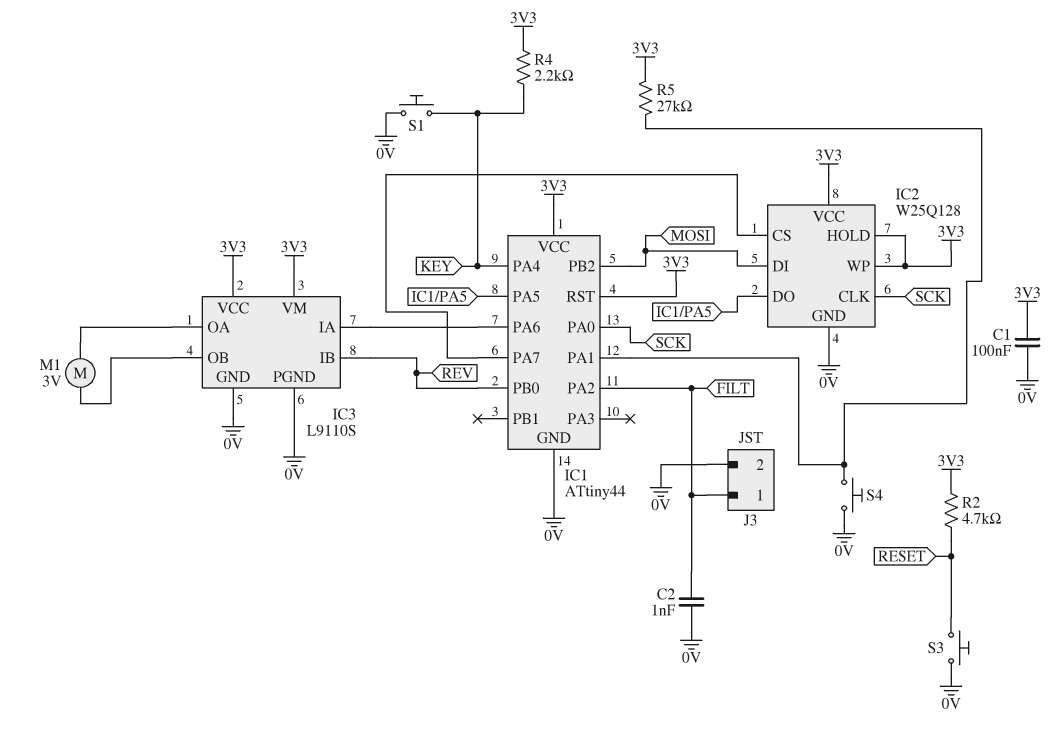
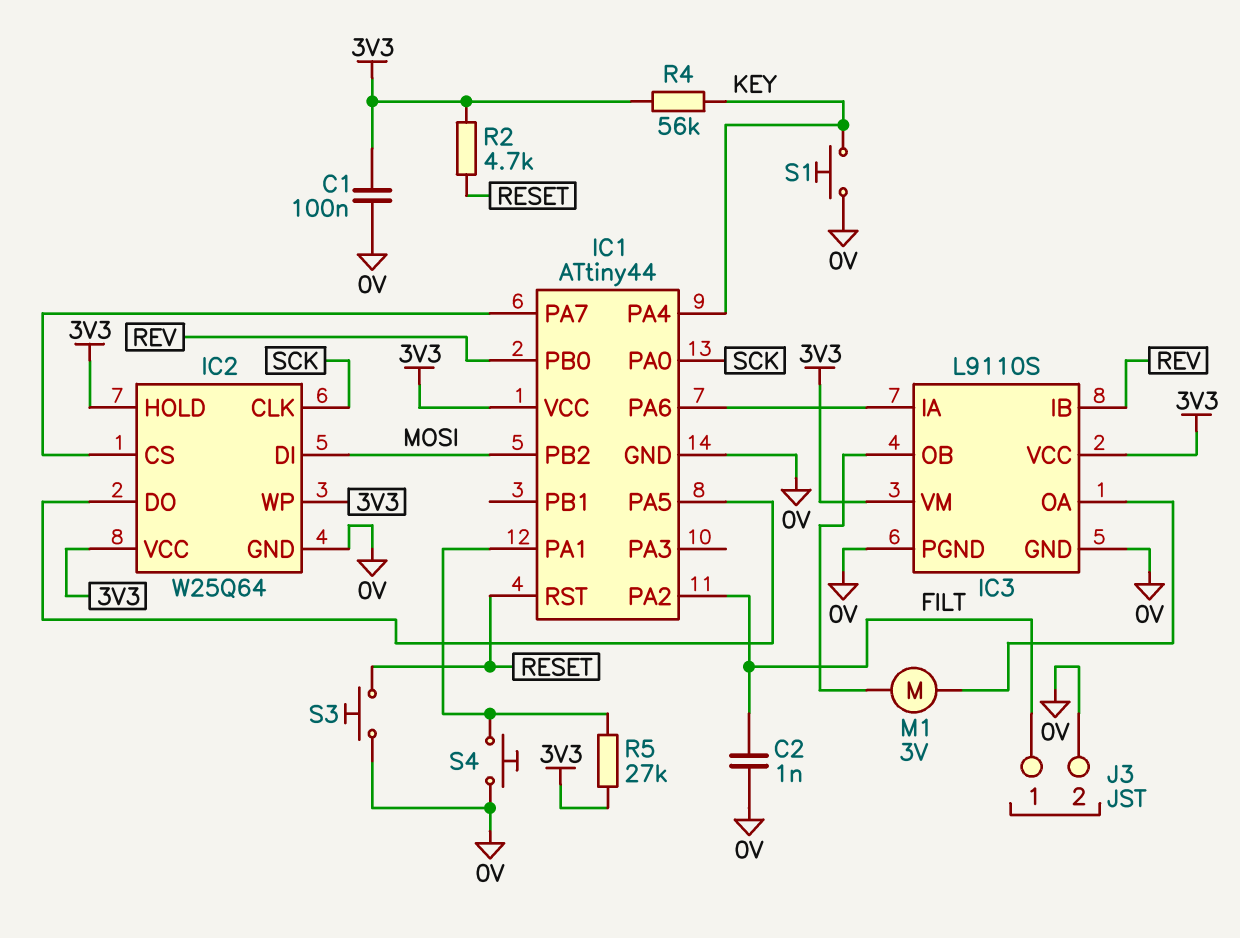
IC1 pin RST: 3V3 -> RESET
IC2: W25Q128 -> W25Q64
R4: 2.2k (3V3, KEY) -> 56k (3V3, KEY)

